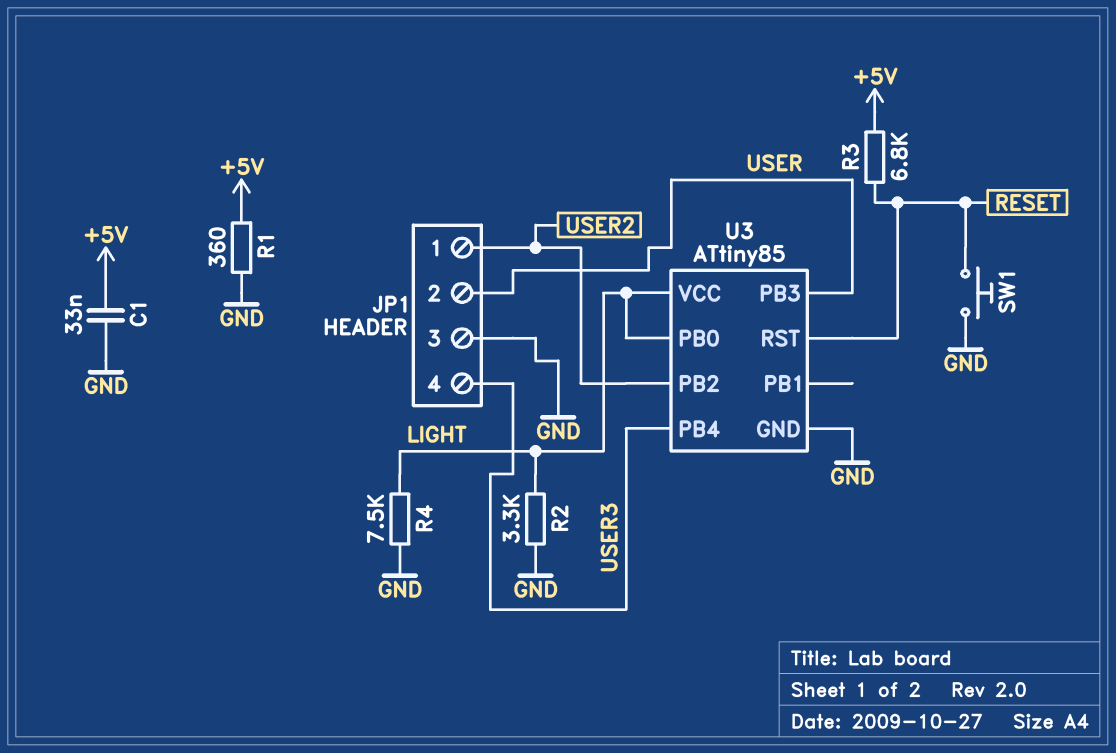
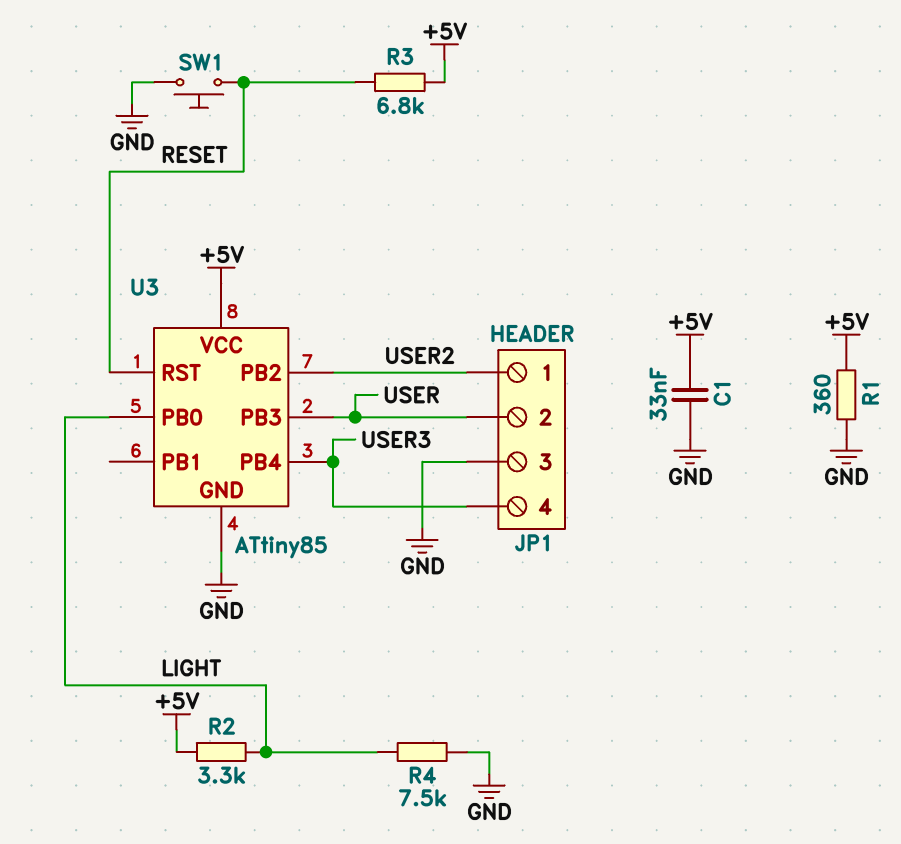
R2: 3.3k (GND, LIGHT) -> 3.3k (+5V, LIGHT)
U3 pin VCC: LIGHT -> +5V

